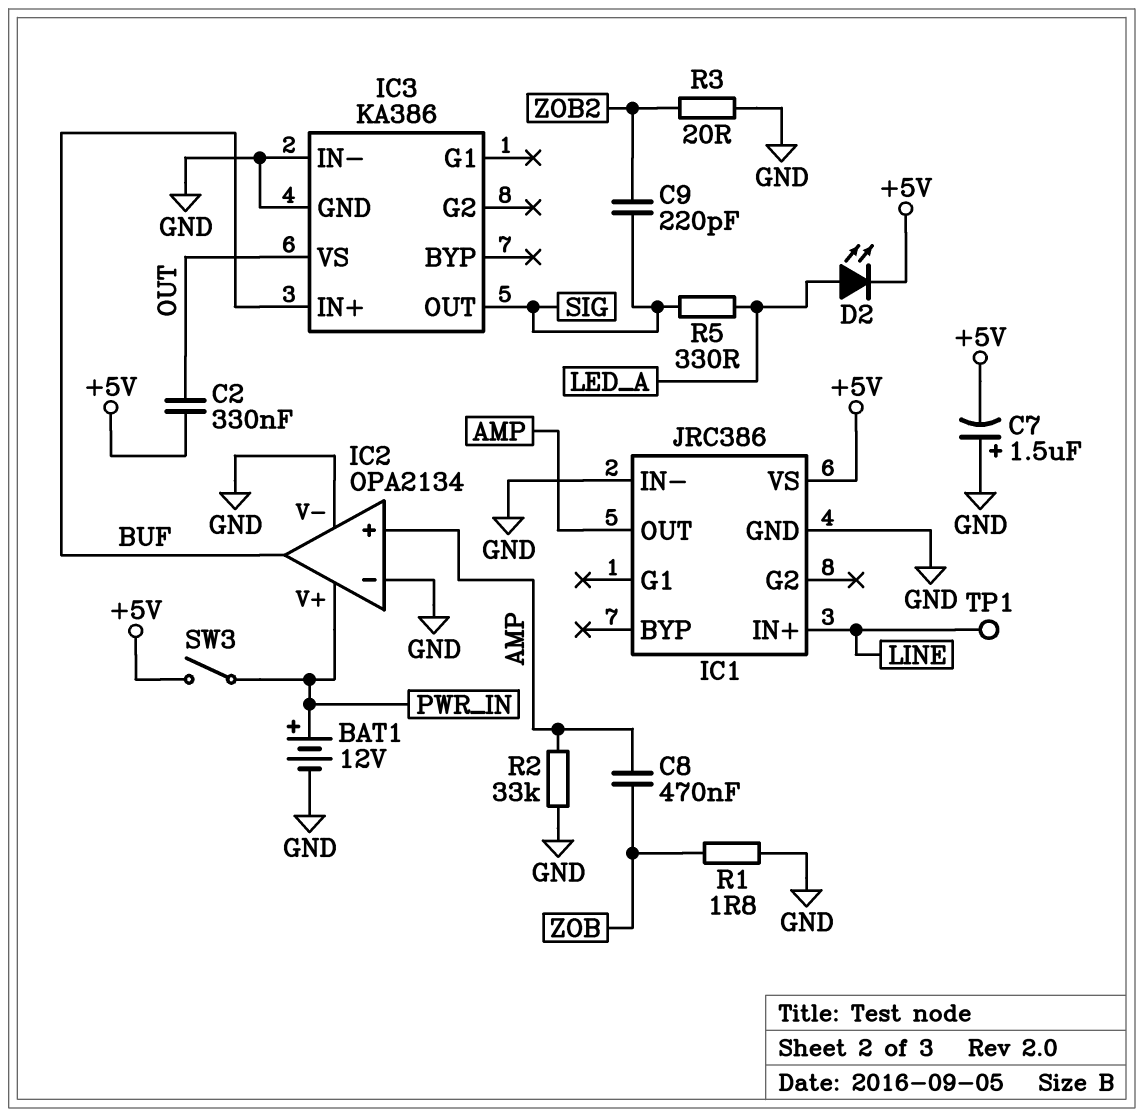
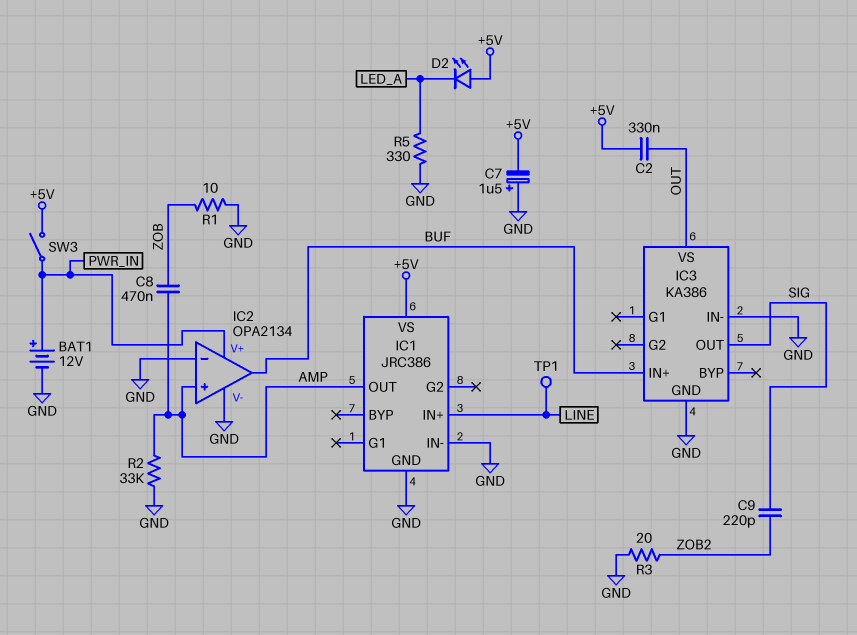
D2: LED (A LED_A, K +5V) -> LED (A +5V, K LED_A)
R1: 1.8 (GND, ZOB) -> 10 (GND, ZOB)
R5: 330 (LED_A, SIG) -> 330 (GND, LED_A)

